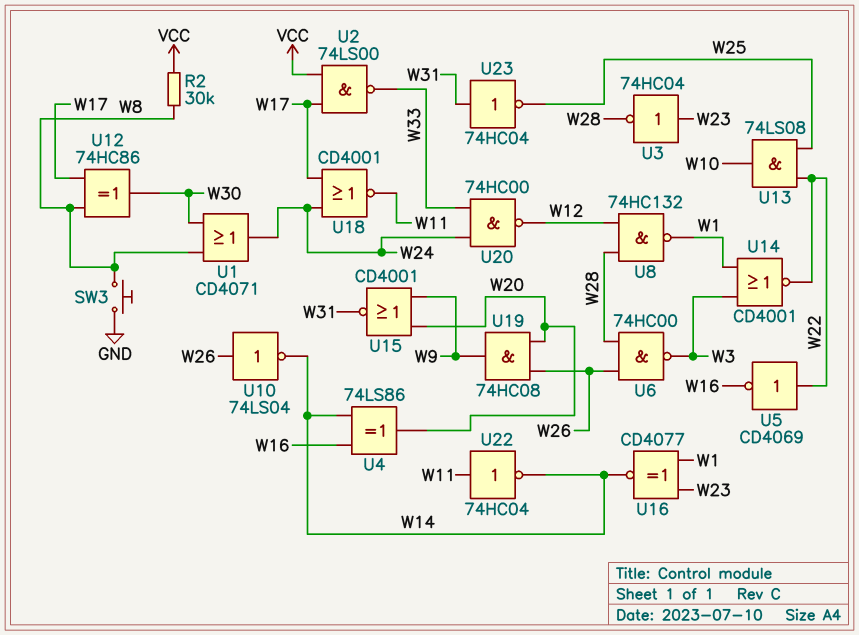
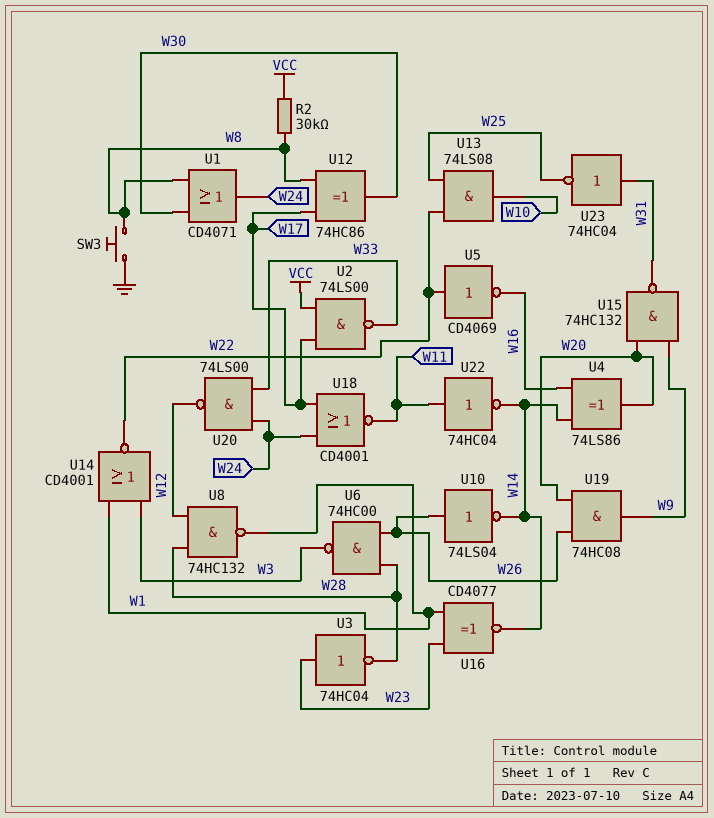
U15: NOR CD4001 (in W9, in W20, out W31) -> NAND 74HC132 (in W9, in W20, out W31)
U20: NAND 74HC00 (in W24, in W33, out W12) -> NAND 74LS00 (in W24, in W33, out W12)

